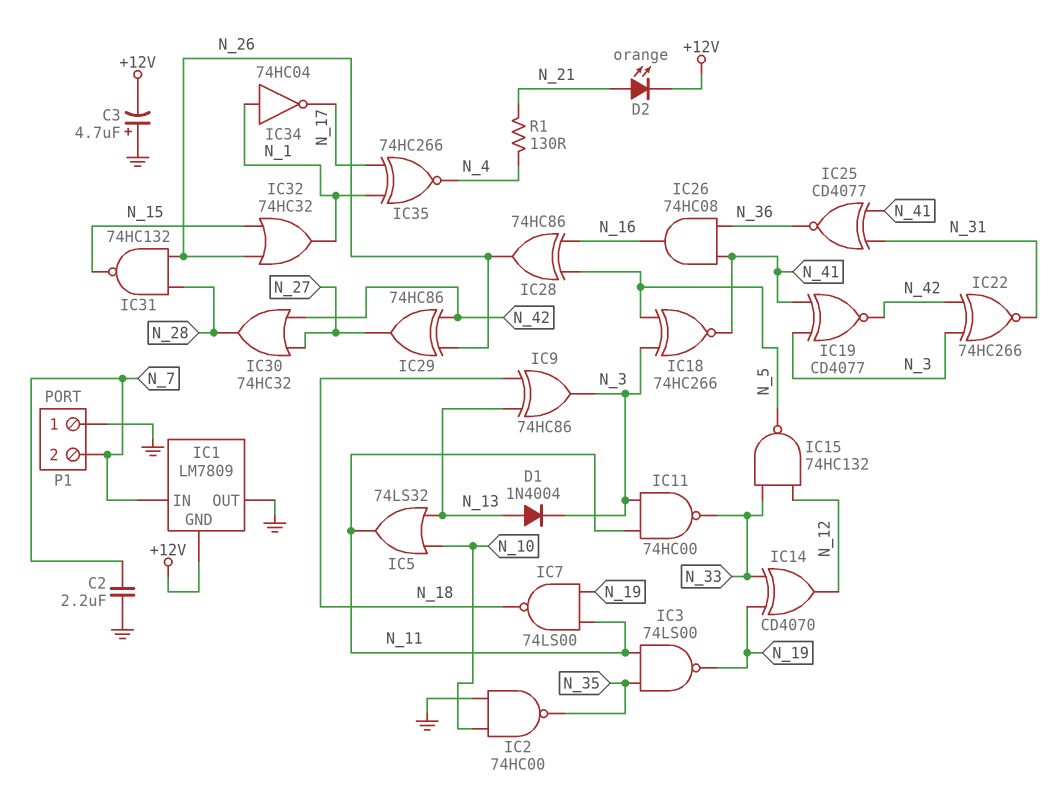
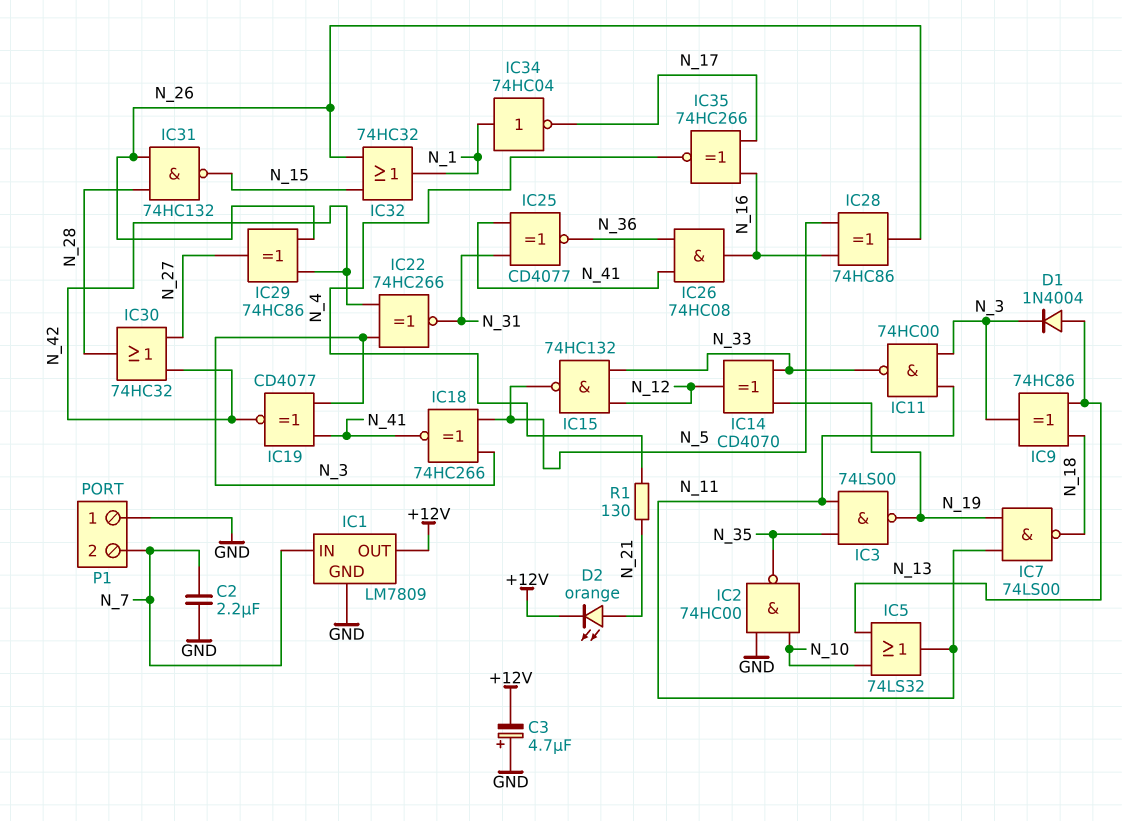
IC1 pin GND: +12V -> GND
IC1 pin OUT: GND -> +12V
IC35: XNOR 74HC266 (in N_1, in N_17, out N_4) -> XNOR 74HC266 (in N_16, in N_17, out N_4)

